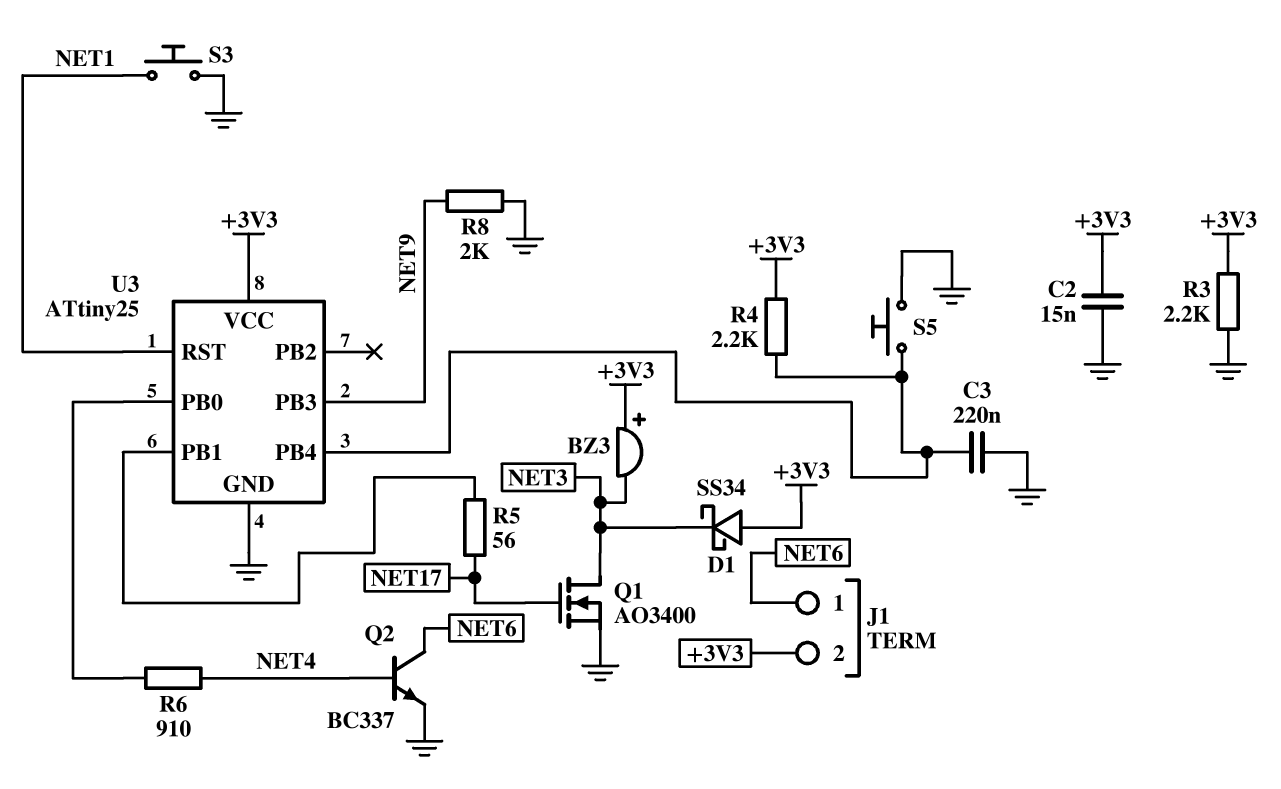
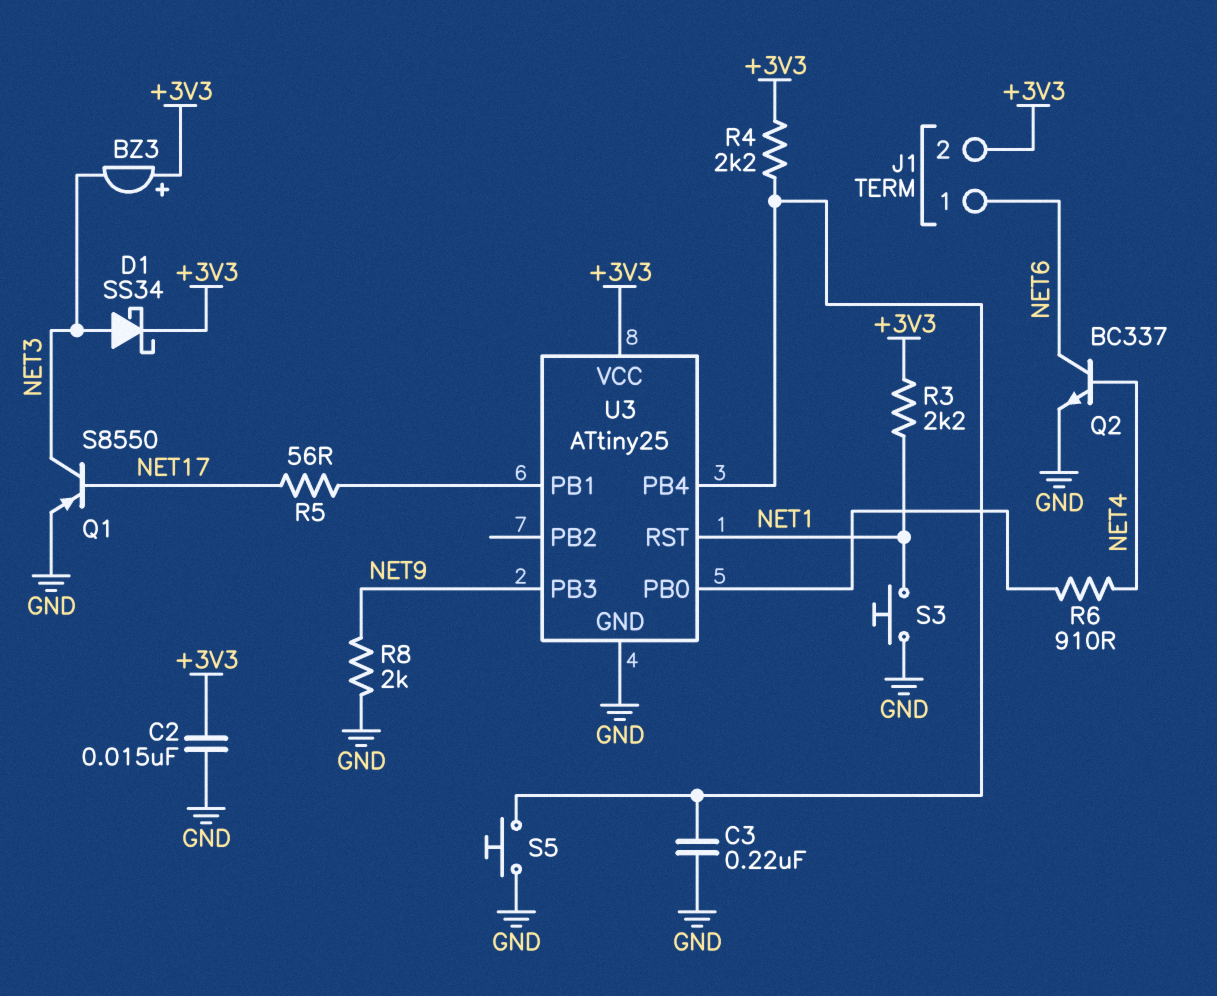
D1: schottky SS34 (A +3V3, K NET3) -> schottky SS34 (A NET3, K +3V3)
Q1: NMOS AO3400 (G NET17, D NET3, S GND) -> PNP S8550 (B NET17, C NET3, E GND)
R3: 2.2k (+3V3, GND) -> 2.2k (+3V3, NET1)

